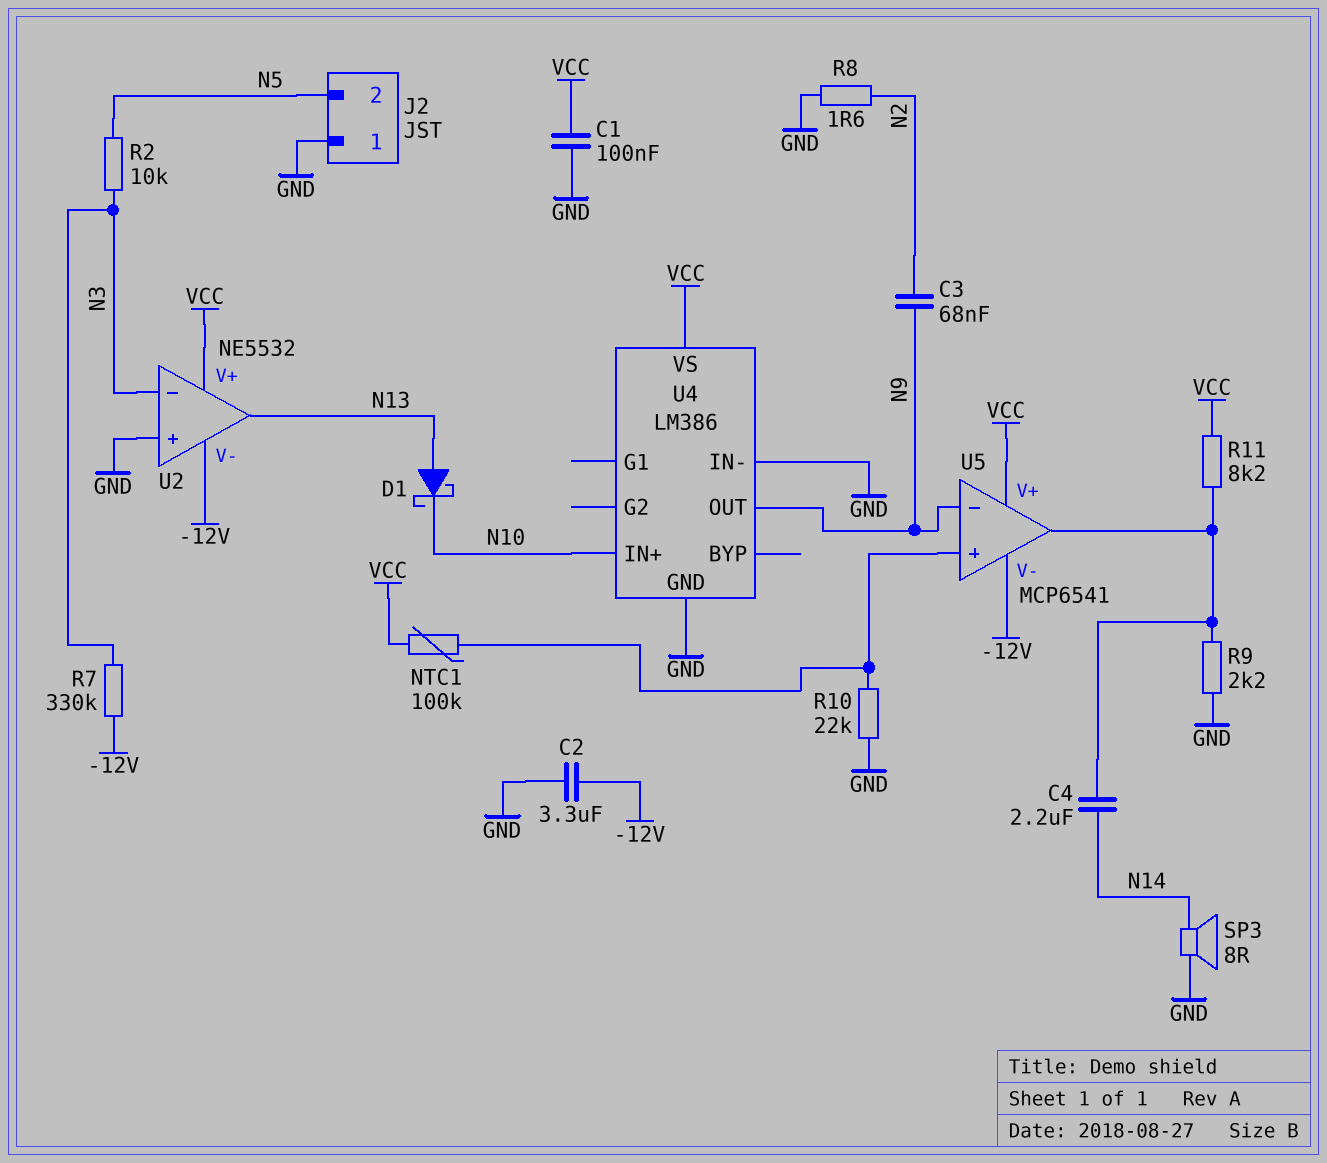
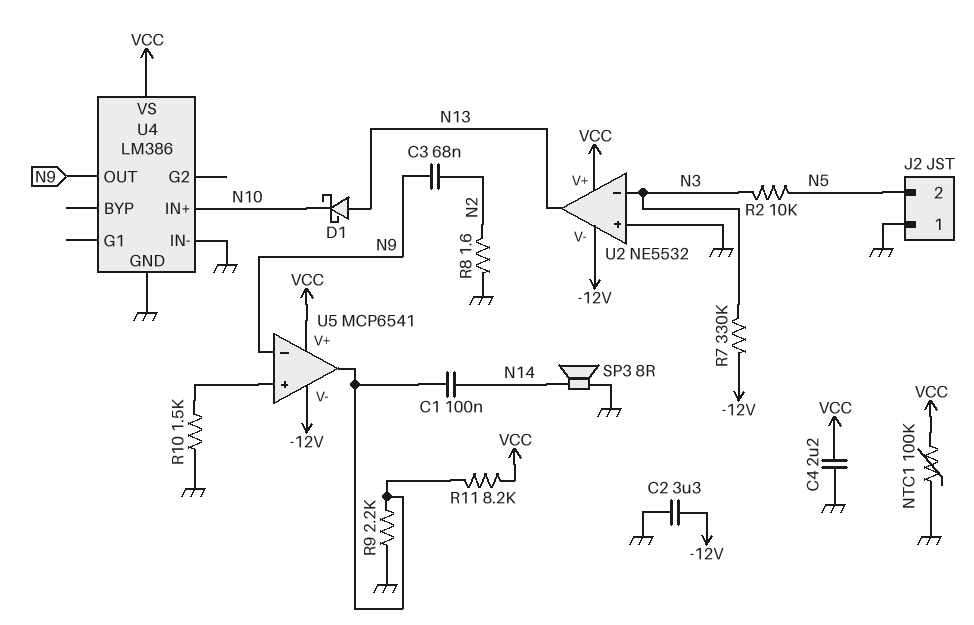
C1: 100nF (GND, VCC) -> 100nF (N14, U5/out)
C4: 2.2uF (N14, U5/out) -> 2.2uF (GND, VCC)
NTC1: 100k (U5/in+, VCC) -> 100k (GND, VCC)
R10: 22k (GND, U5/in+) -> 1.5k (GND, U5/in+)

